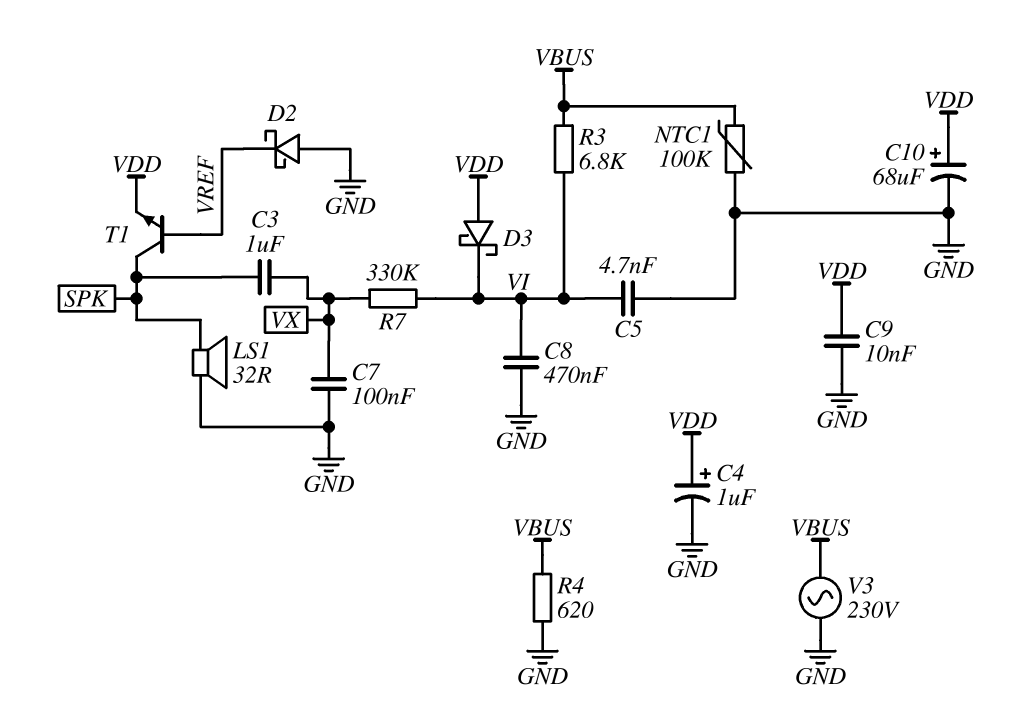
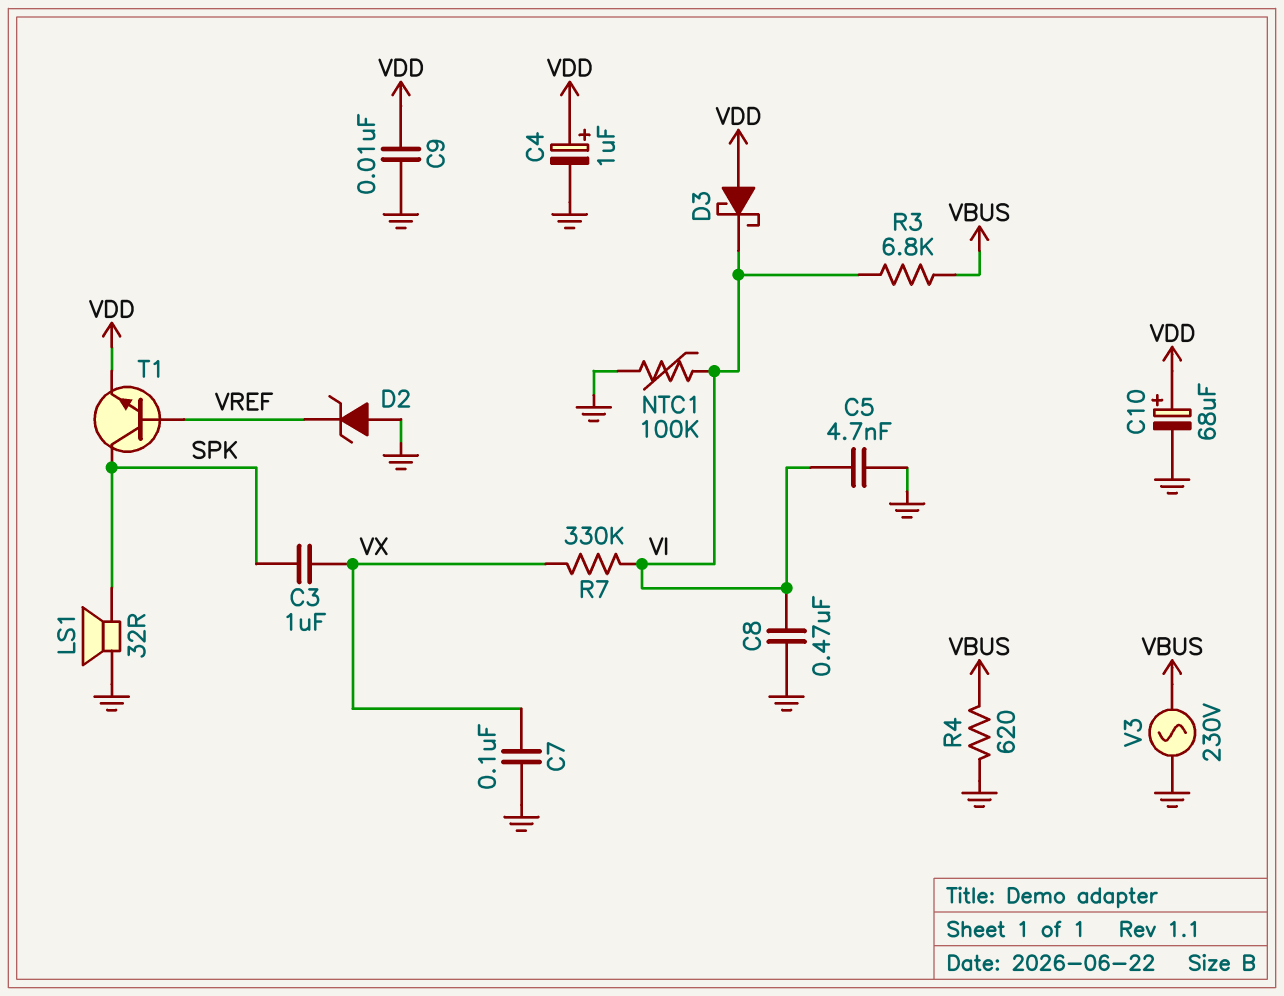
D2: schottky (A GND, K VREF) -> zener (A GND, K VREF)
NTC1: 100k (GND, VBUS) -> 100k (GND, VI)

